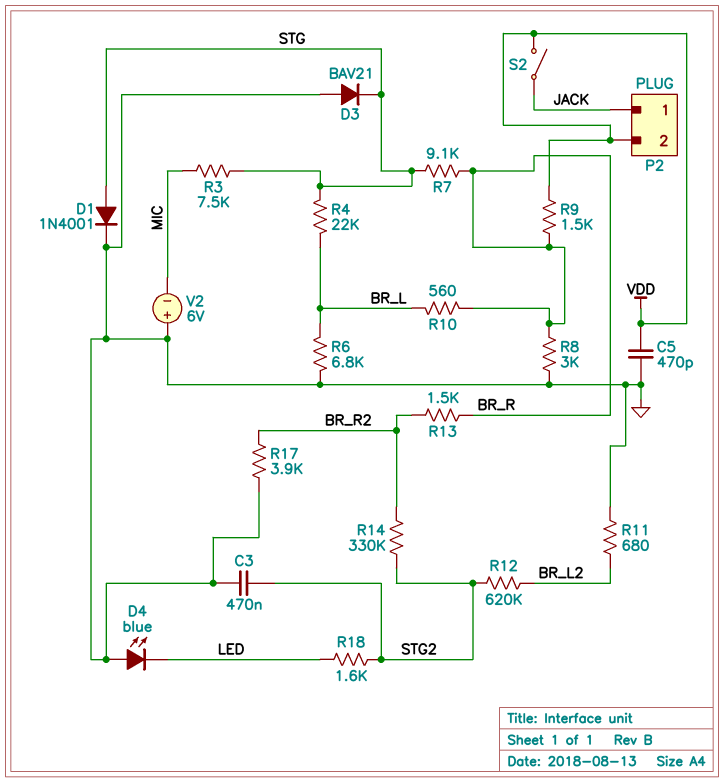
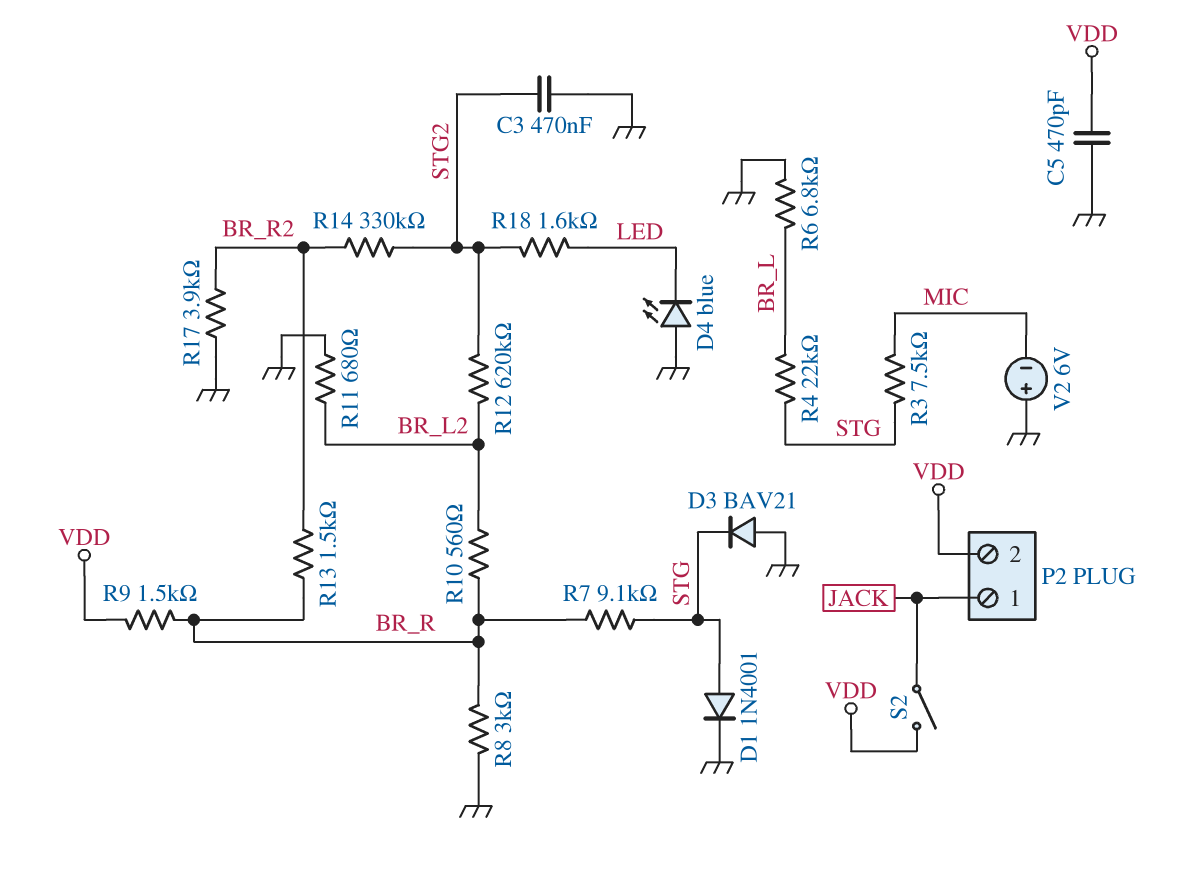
R10: 560 (BR_L, BR_R) -> 560 (BR_L2, BR_R)

